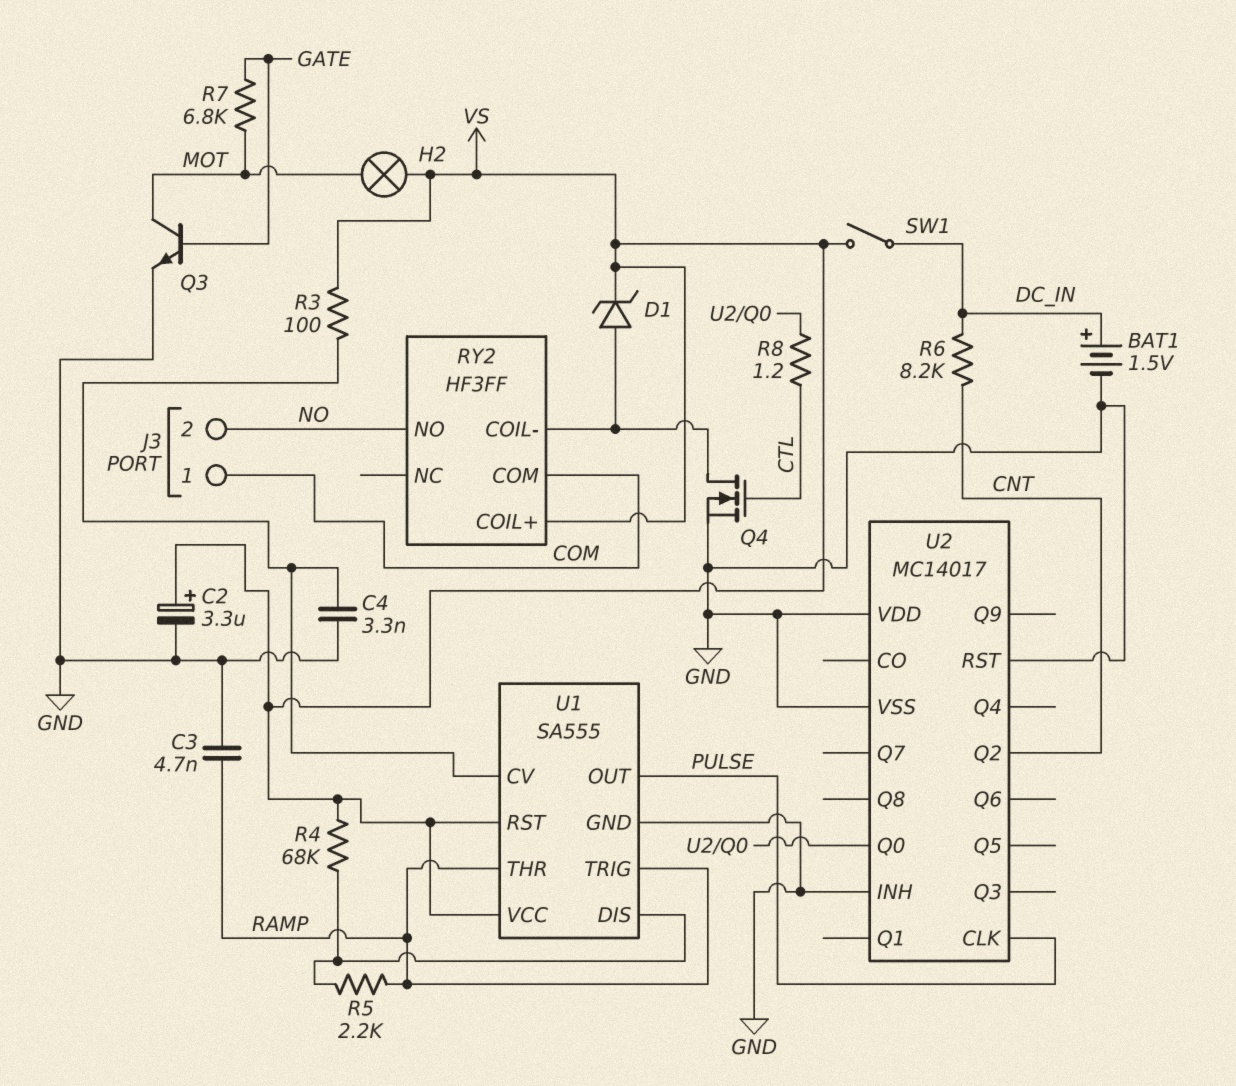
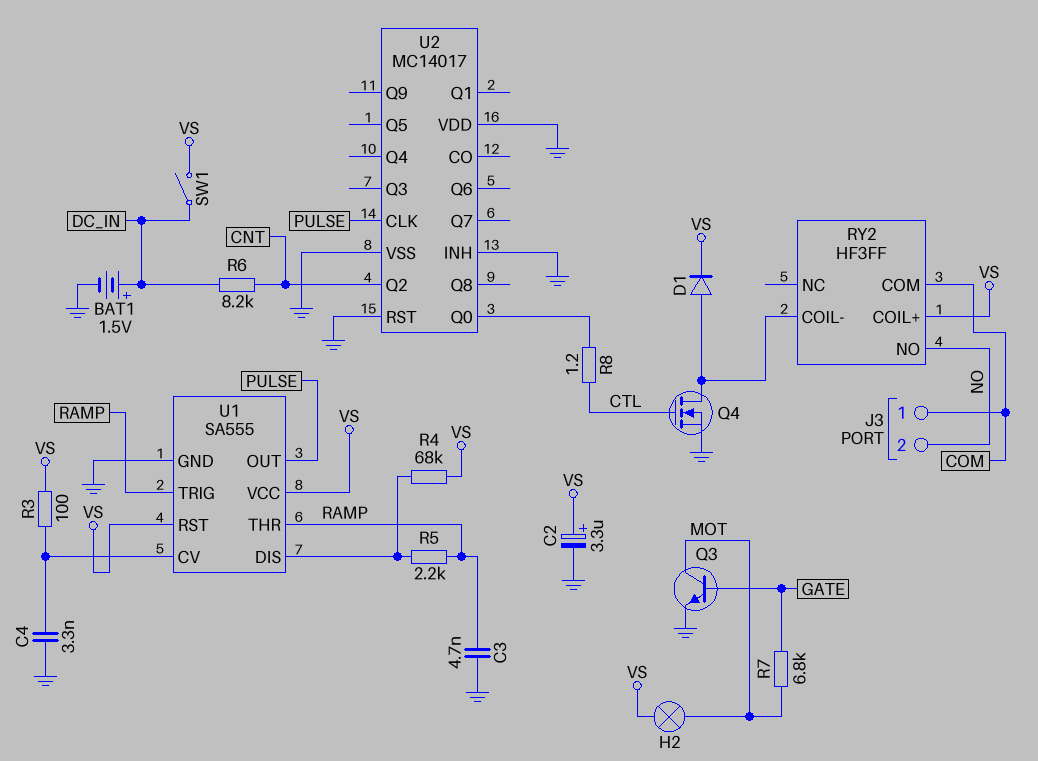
D1: zener (A RY2/COIL-, K VS) -> diode (A RY2/COIL-, K VS)

